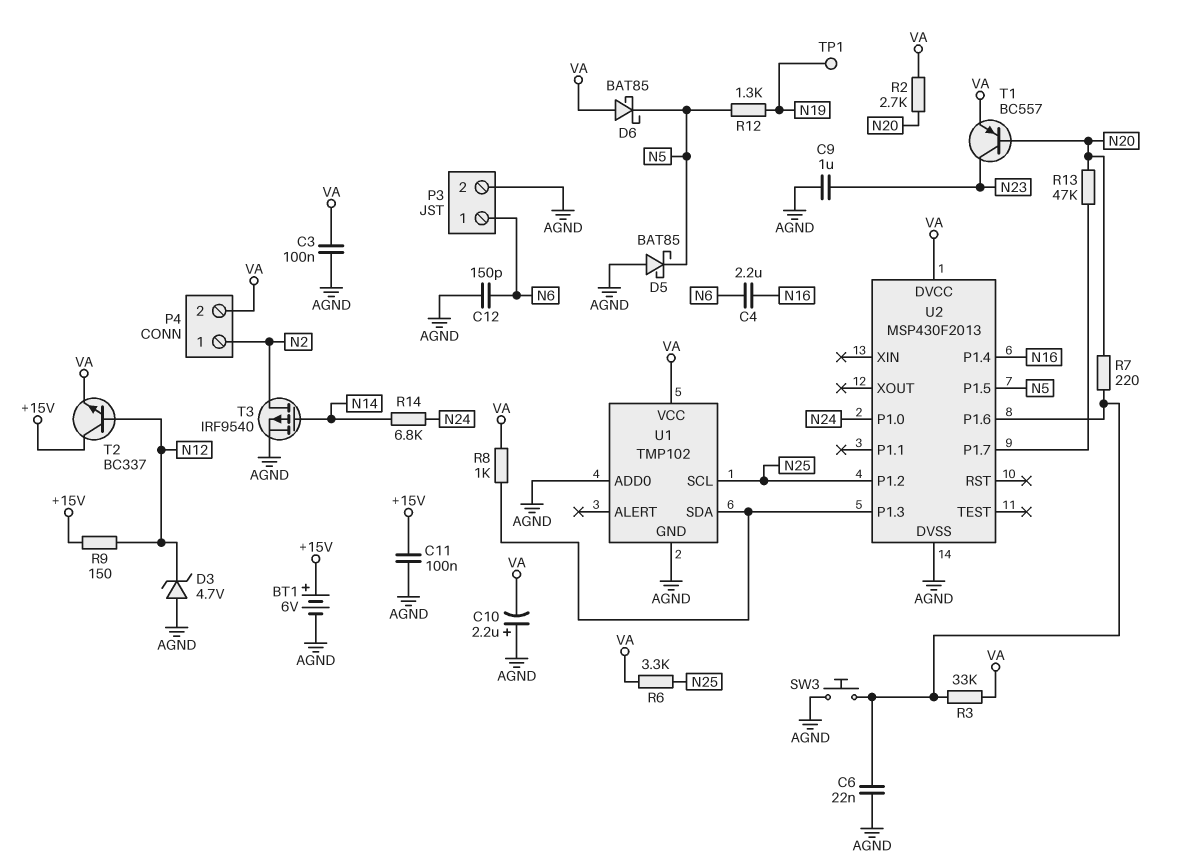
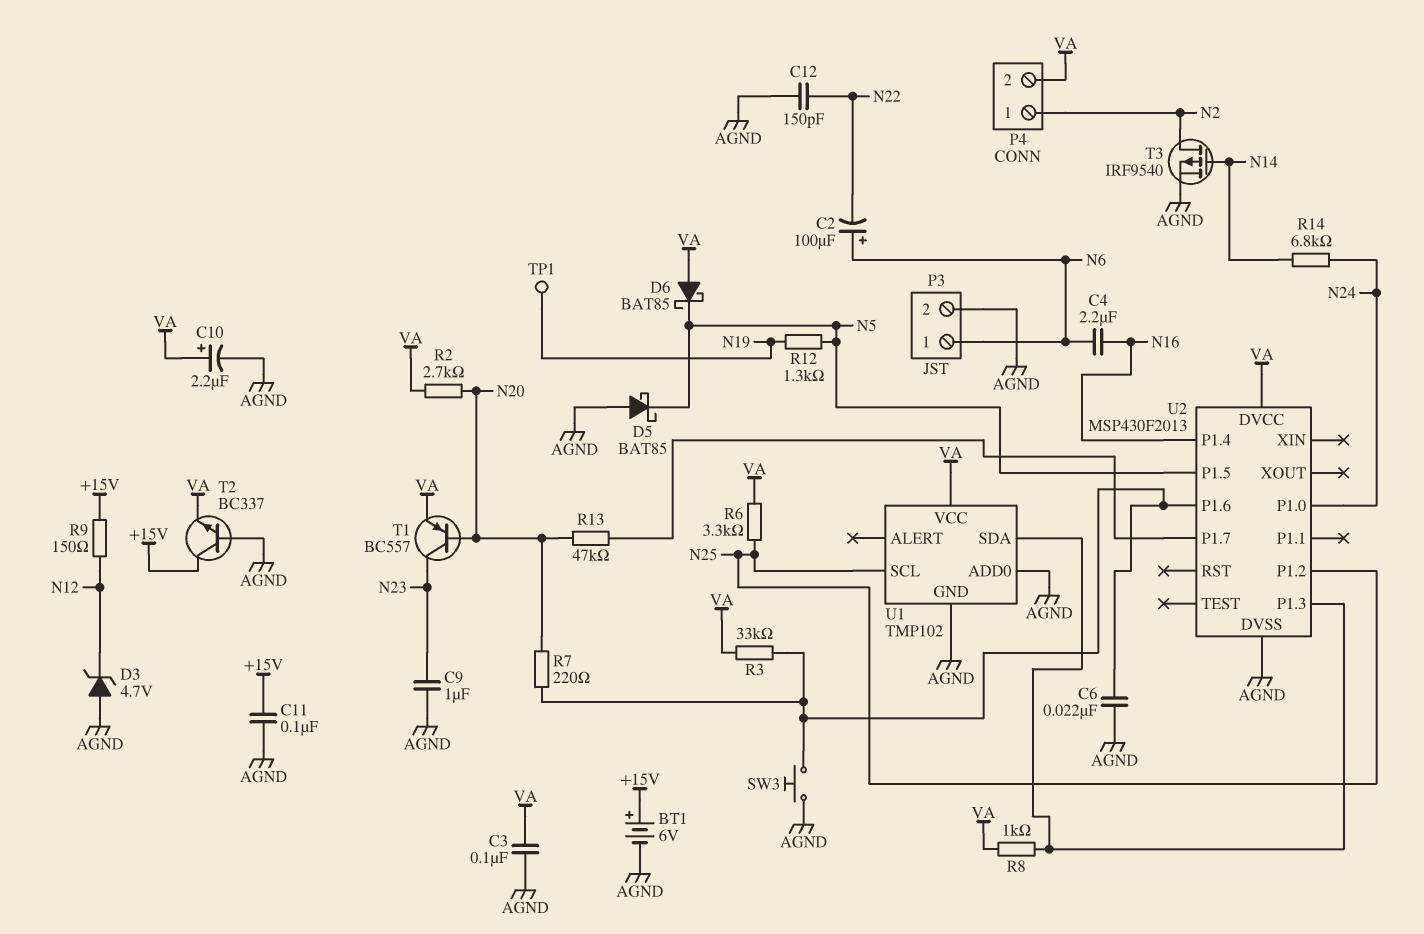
C2: none -> 100uF (plus N6, minus N22)
C10: 2.2uF (plus AGND, minus VA) -> 2.2uF (plus VA, minus AGND)
C12: 150pF (AGND, N6) -> 150pF (AGND, N22)
T2: NPN BC337 (B N12, C +15V, E VA) -> NPN BC337 (B AGND, C +15V, E VA)

